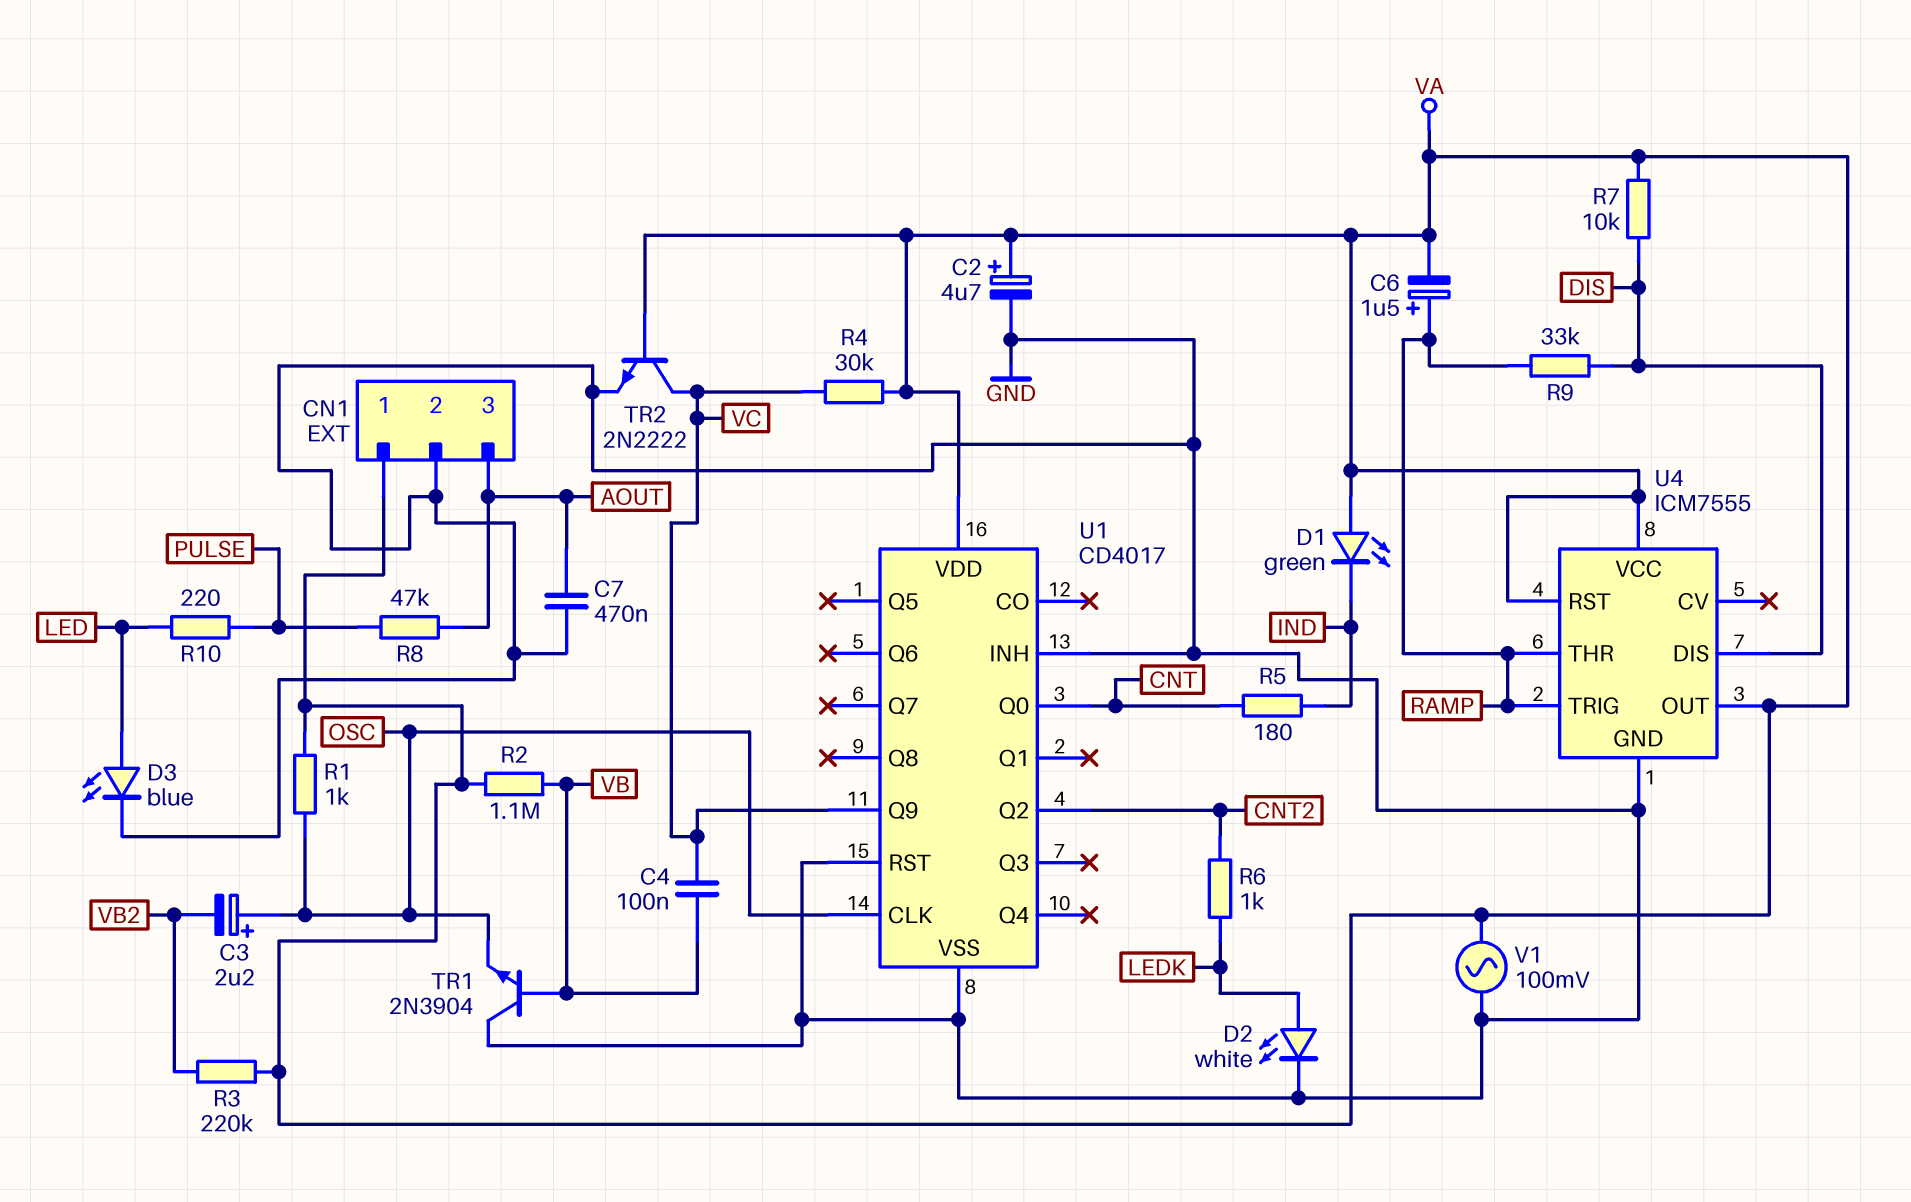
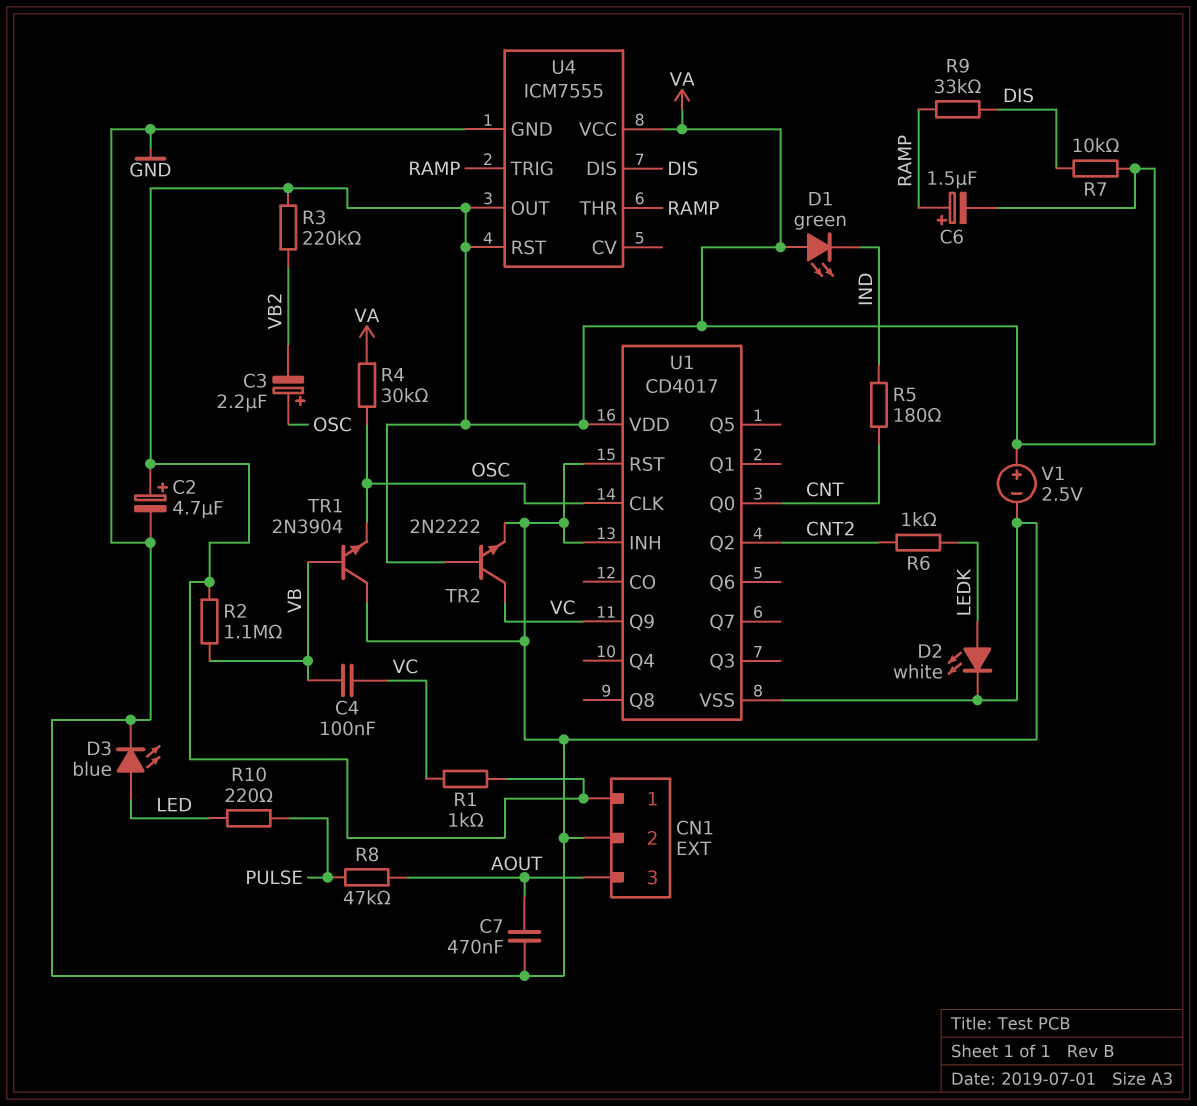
R1: 1k (OSC, VA) -> 1k (VA, VC)
R4: 30k (VA, VC) -> 30k (OSC, VA)
V1: AC 100mV (GND, VA) -> 2.5V (plus VA, minus GND)

